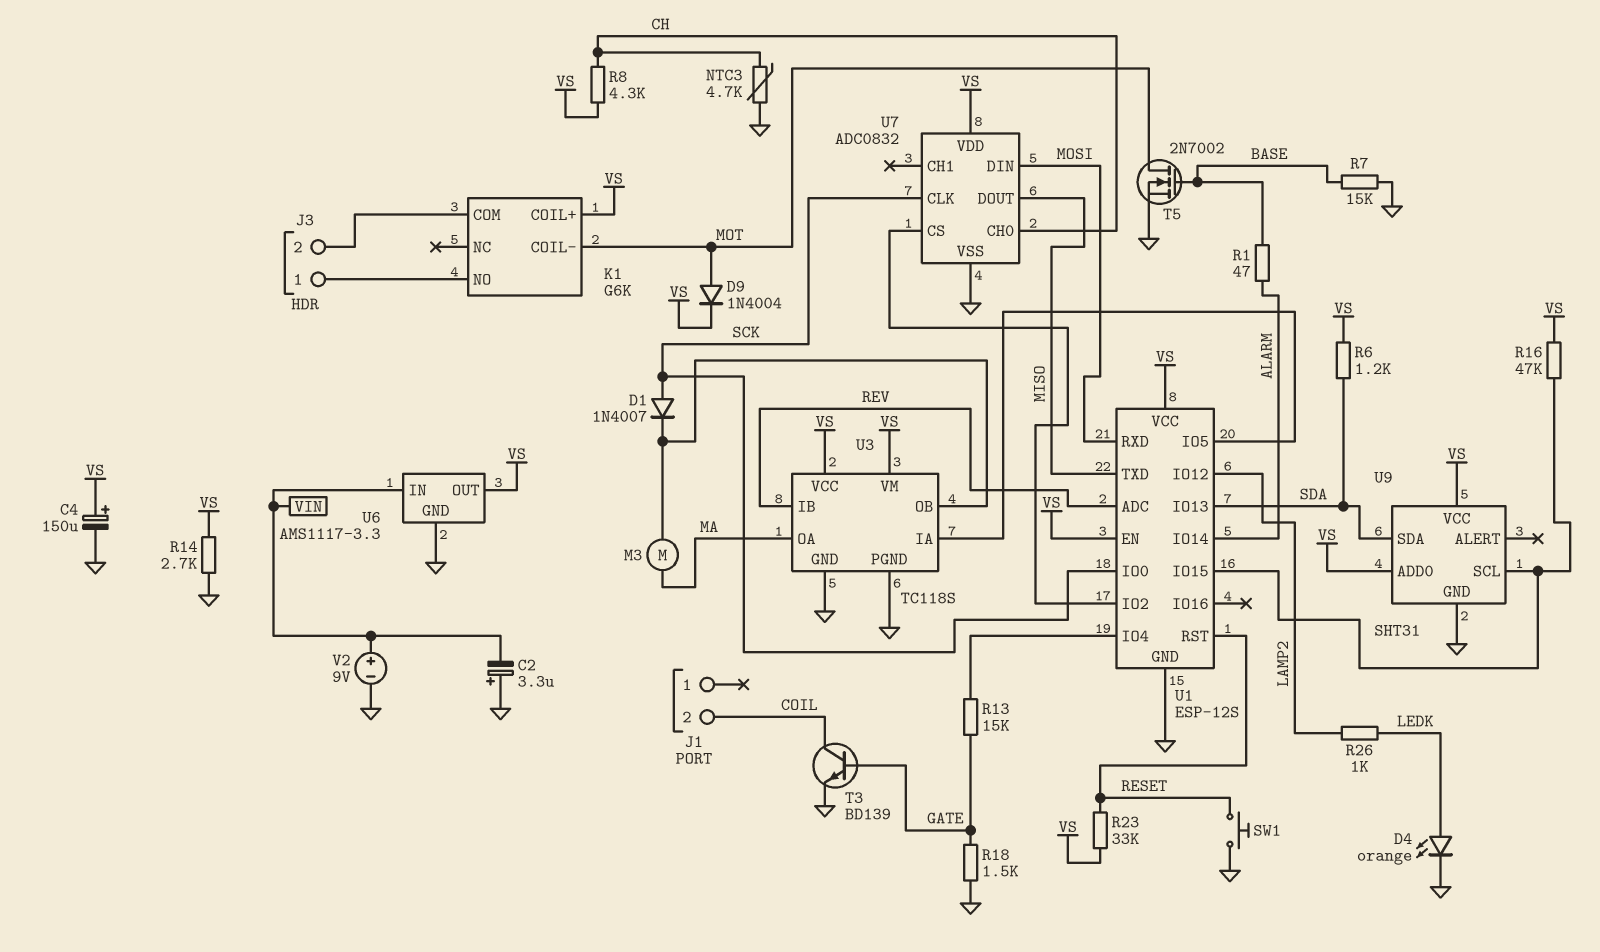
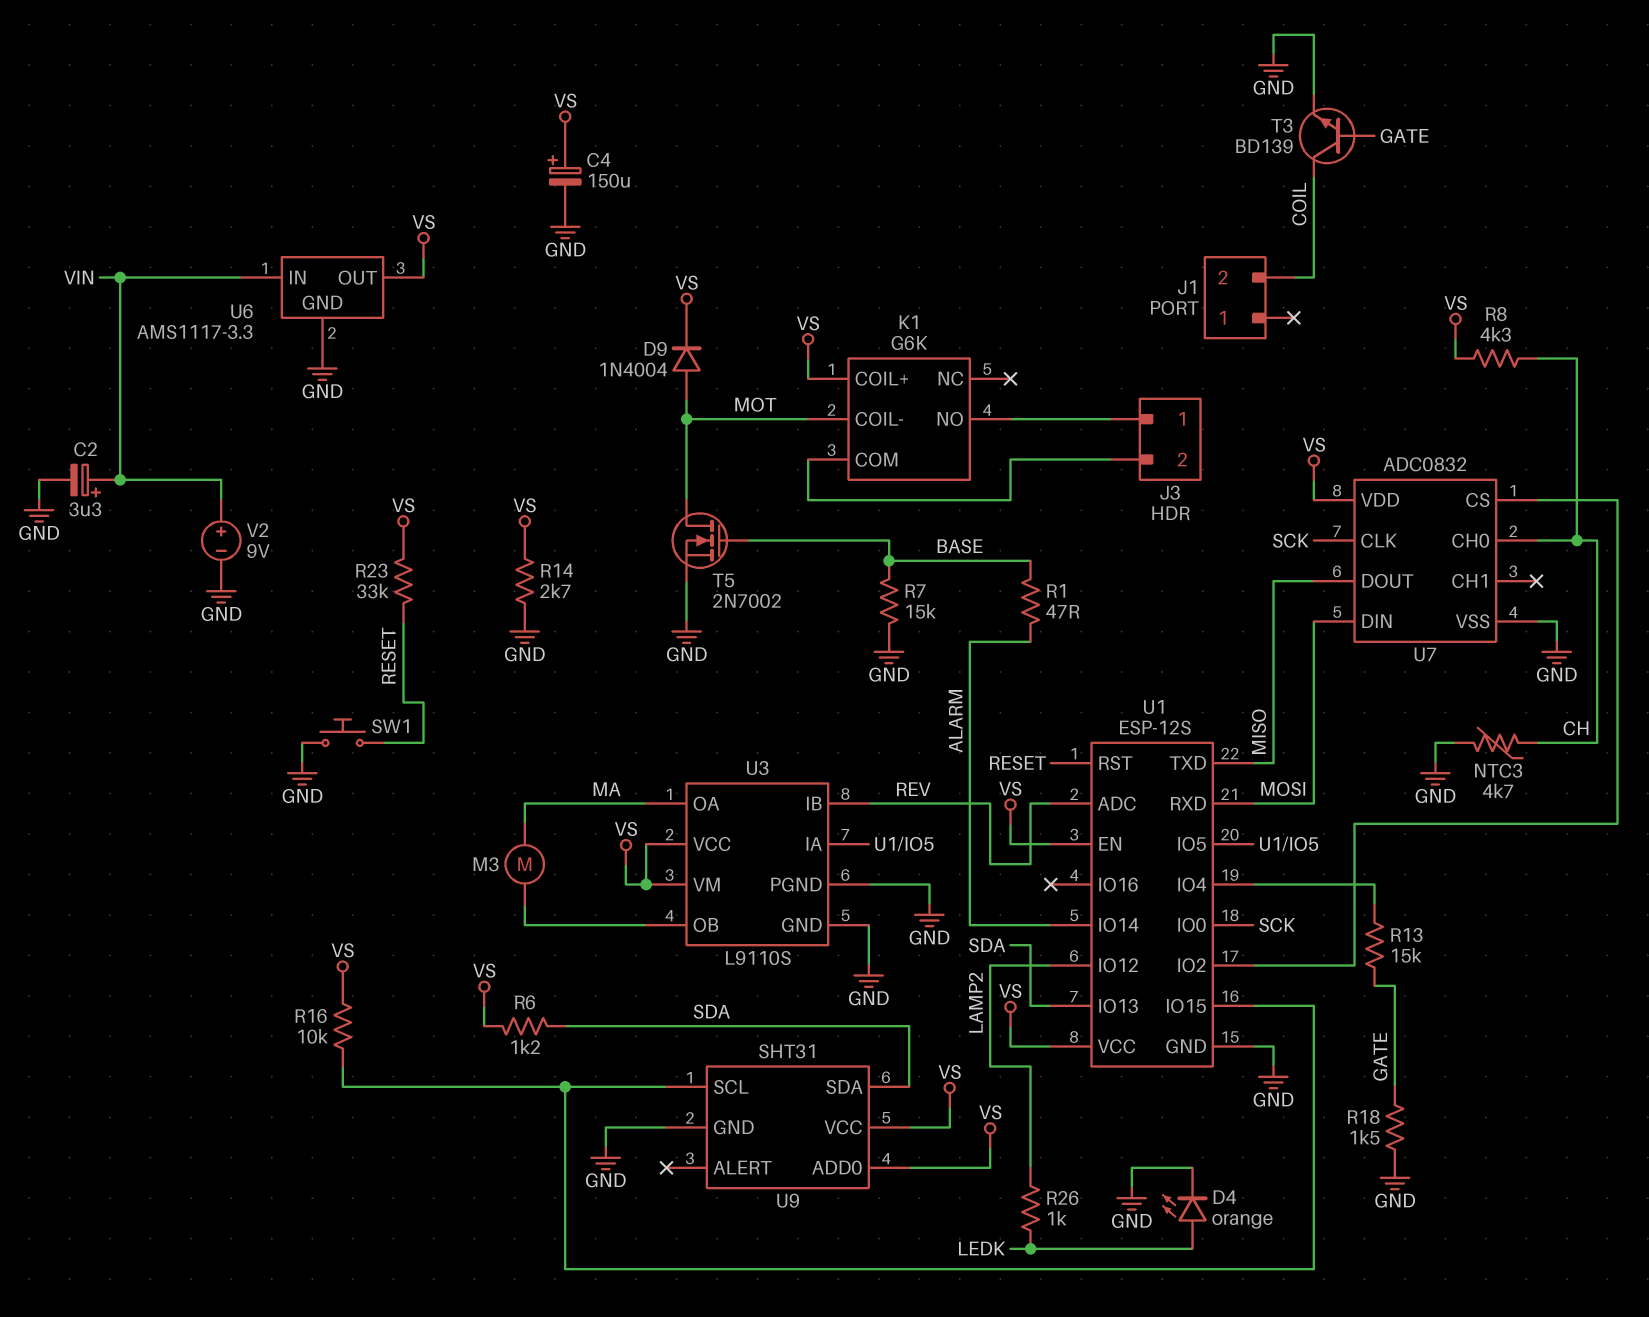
C2: 3.3uF (plus GND, minus VIN) -> 3.3uF (plus VIN, minus GND)
D1: diode 1N4007 (A SCK, K U3/OB) -> none
R16: 47k (U1/IO15, VS) -> 10k (U1/IO15, VS)
U3: TC118S -> L9110S

